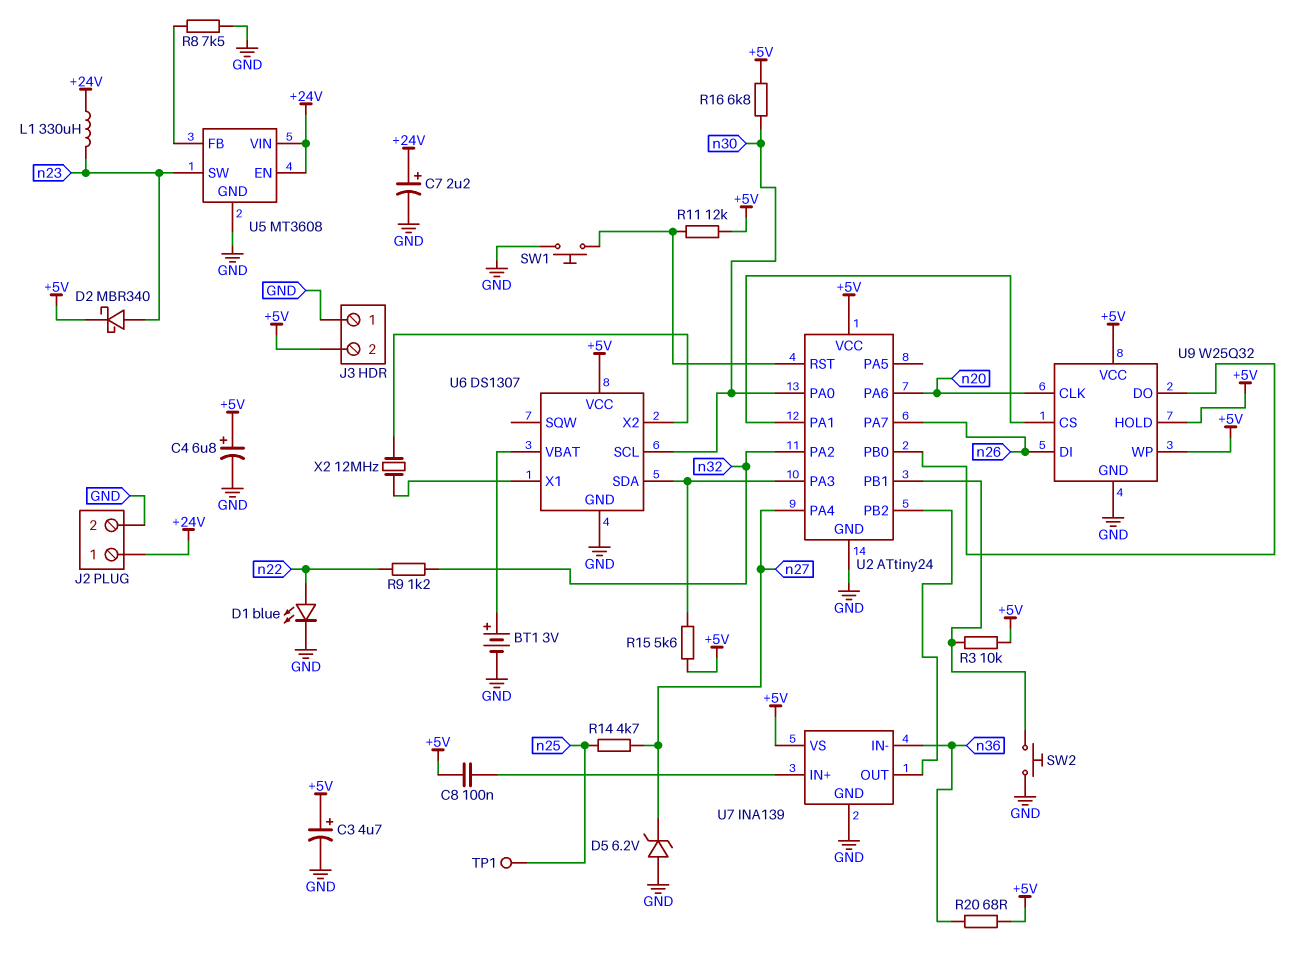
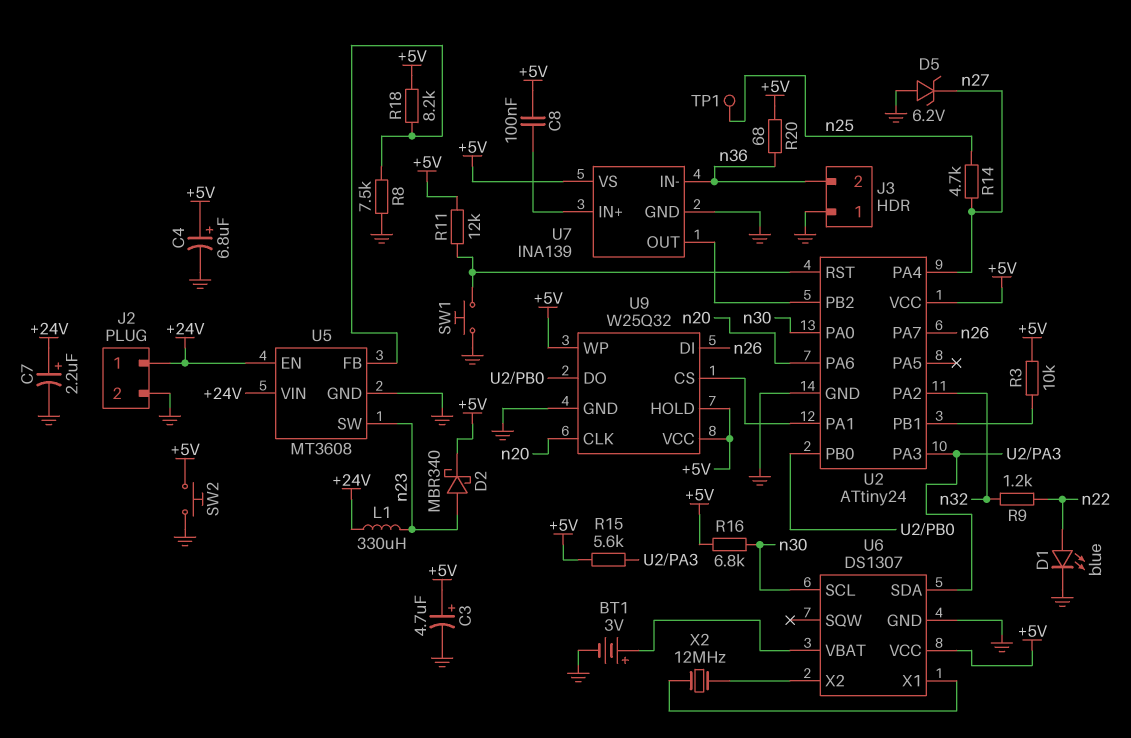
J3 pin 2: +5V -> n36
R18: none -> 8.2k (+5V, U5/FB)
SW2: button (GND, U2/PB1) -> button (+5V, GND)

